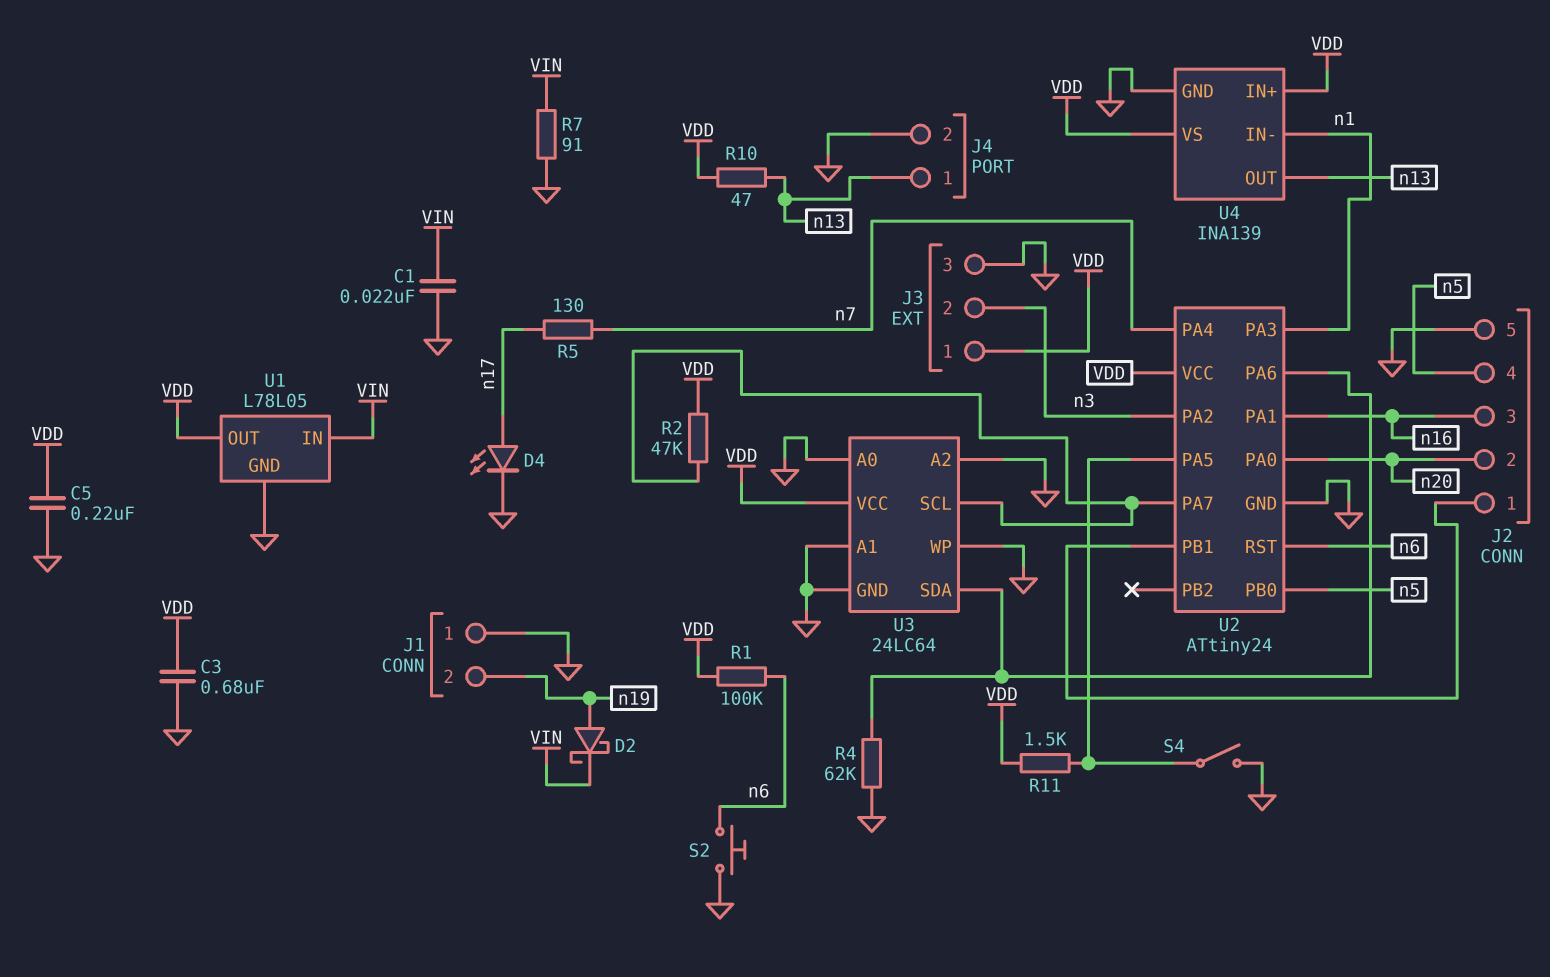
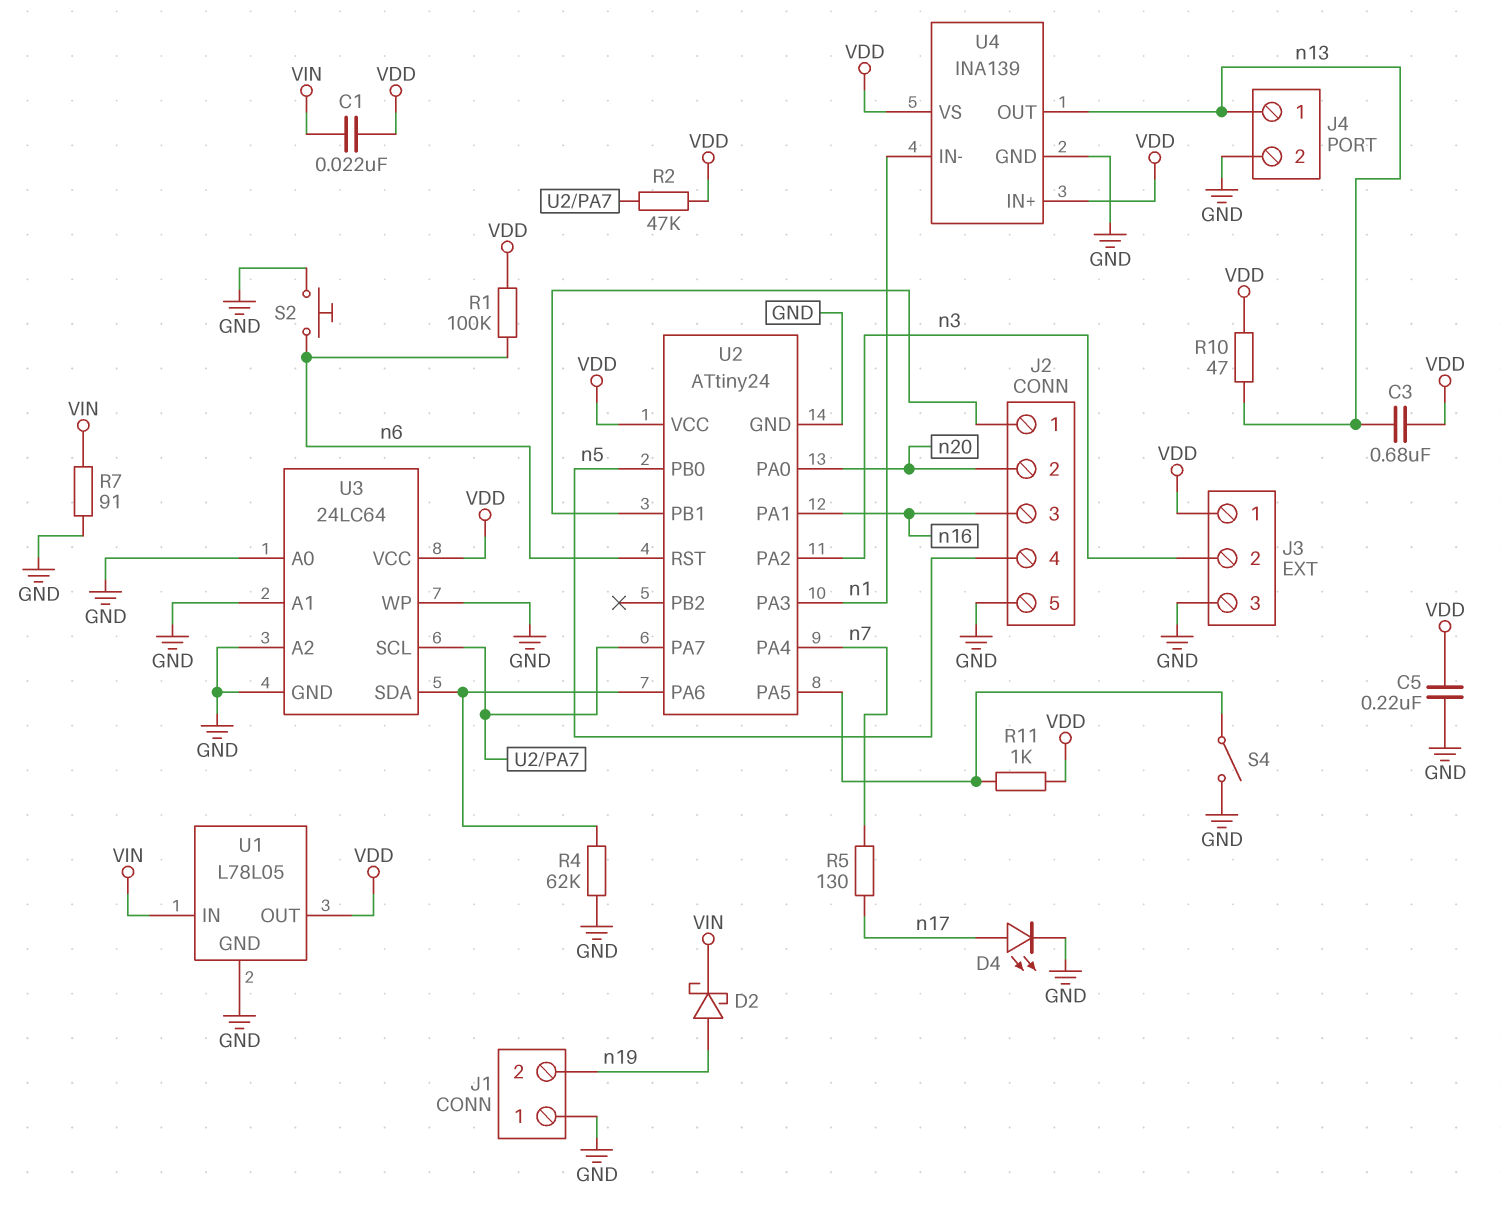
C1: 22nF (GND, VIN) -> 22nF (VDD, VIN)
C3: 680nF (GND, VDD) -> 680nF (VDD, n13)
R11: 1.5k (U2/PA5, VDD) -> 1k (U2/PA5, VDD)

